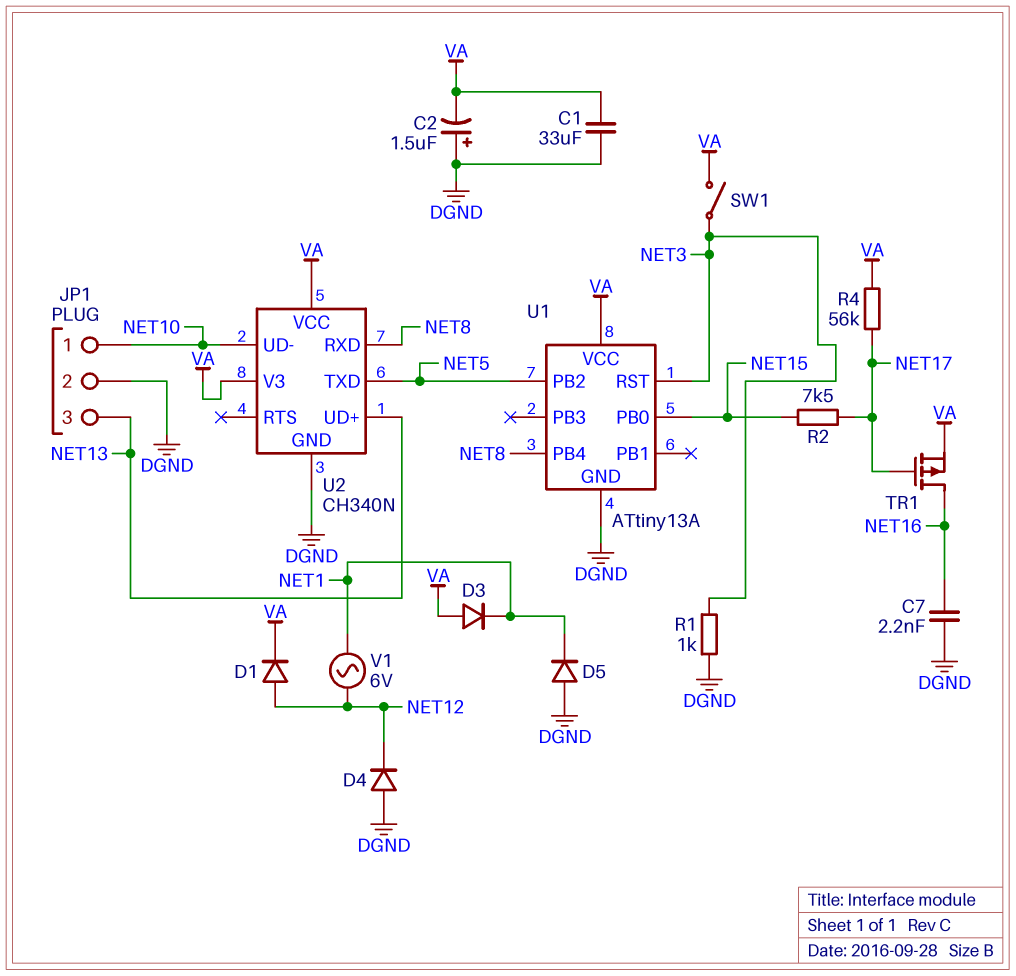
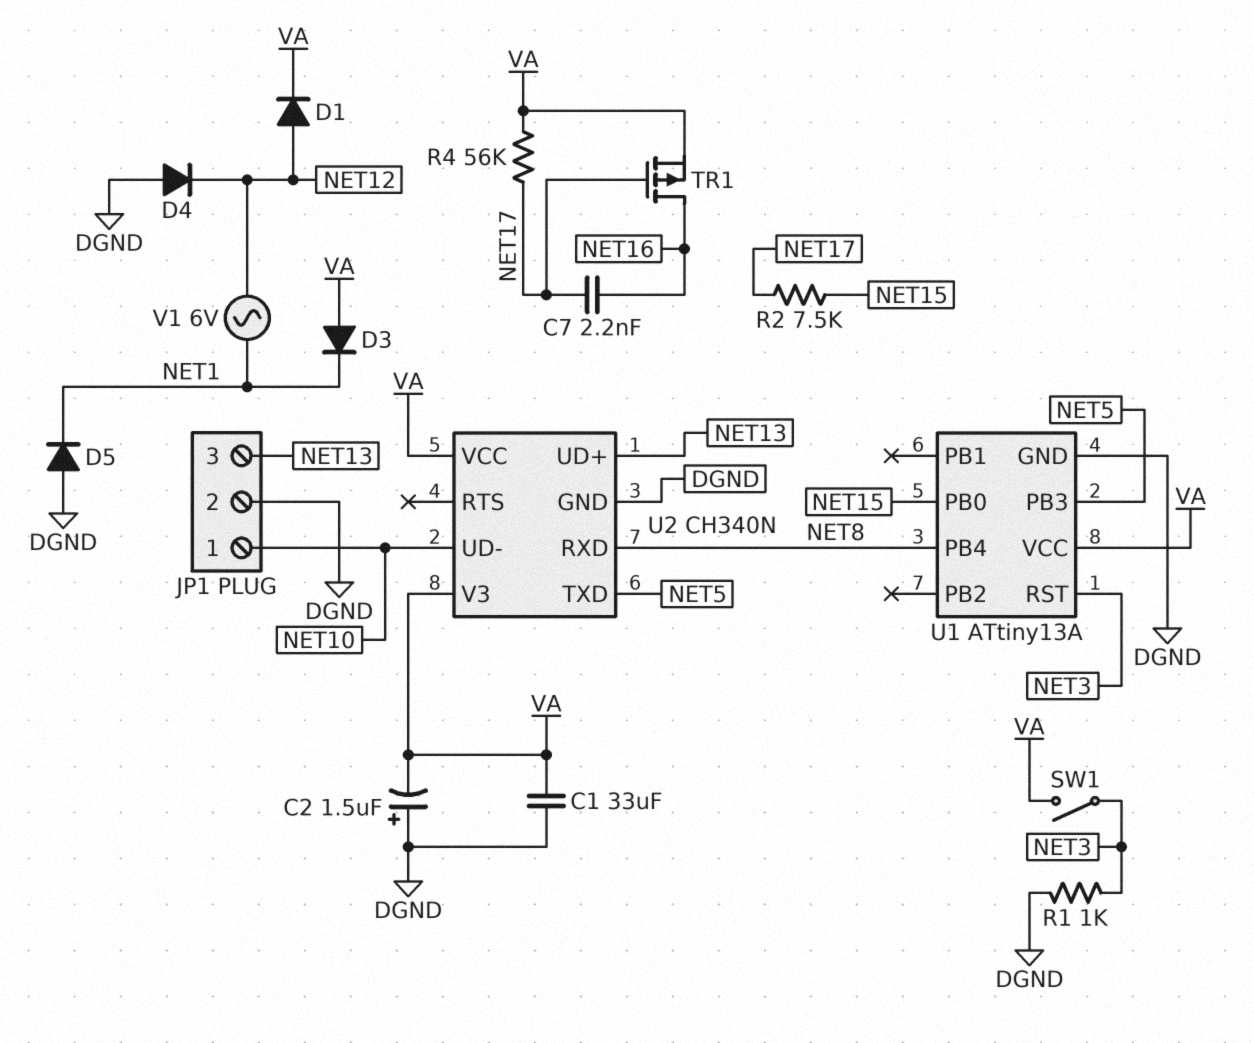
C7: 2.2nF (DGND, NET16) -> 2.2nF (NET16, NET17)
U1 pin PB2: NET5 -> none
U1 pin PB3: none -> NET5

